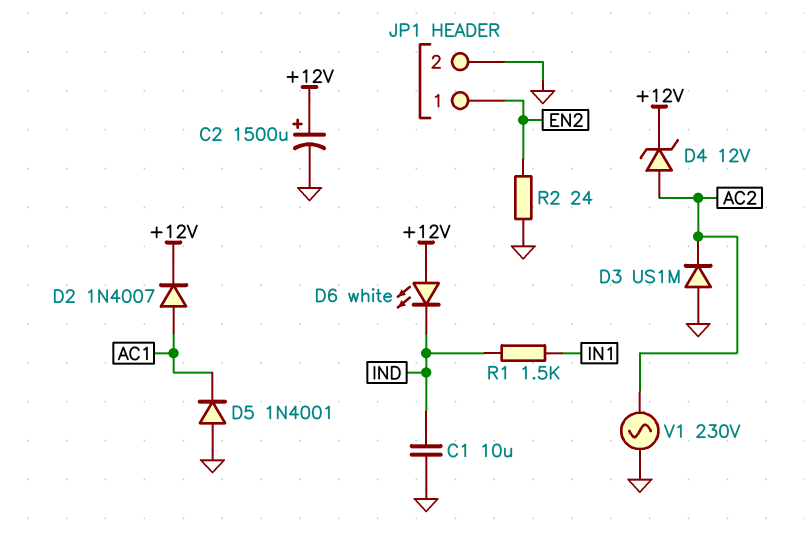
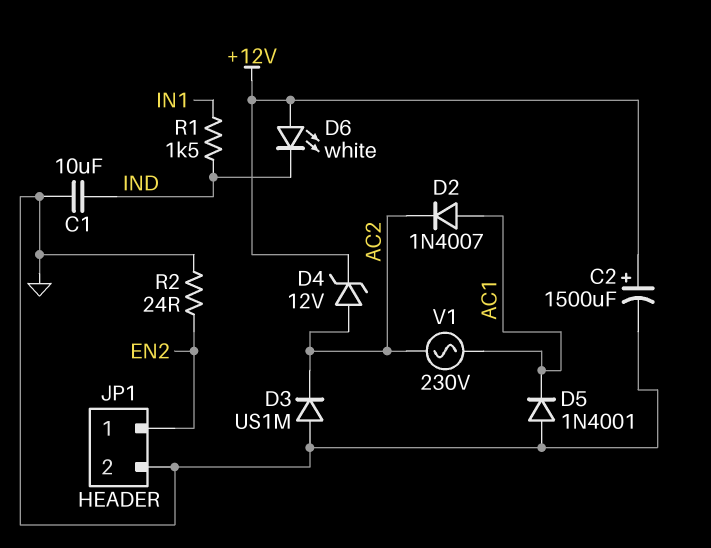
D2: diode 1N4007 (A AC1, K +12V) -> diode 1N4007 (A AC1, K AC2)
V1: AC 230V (AC2, GND) -> AC 230V (AC1, AC2)

